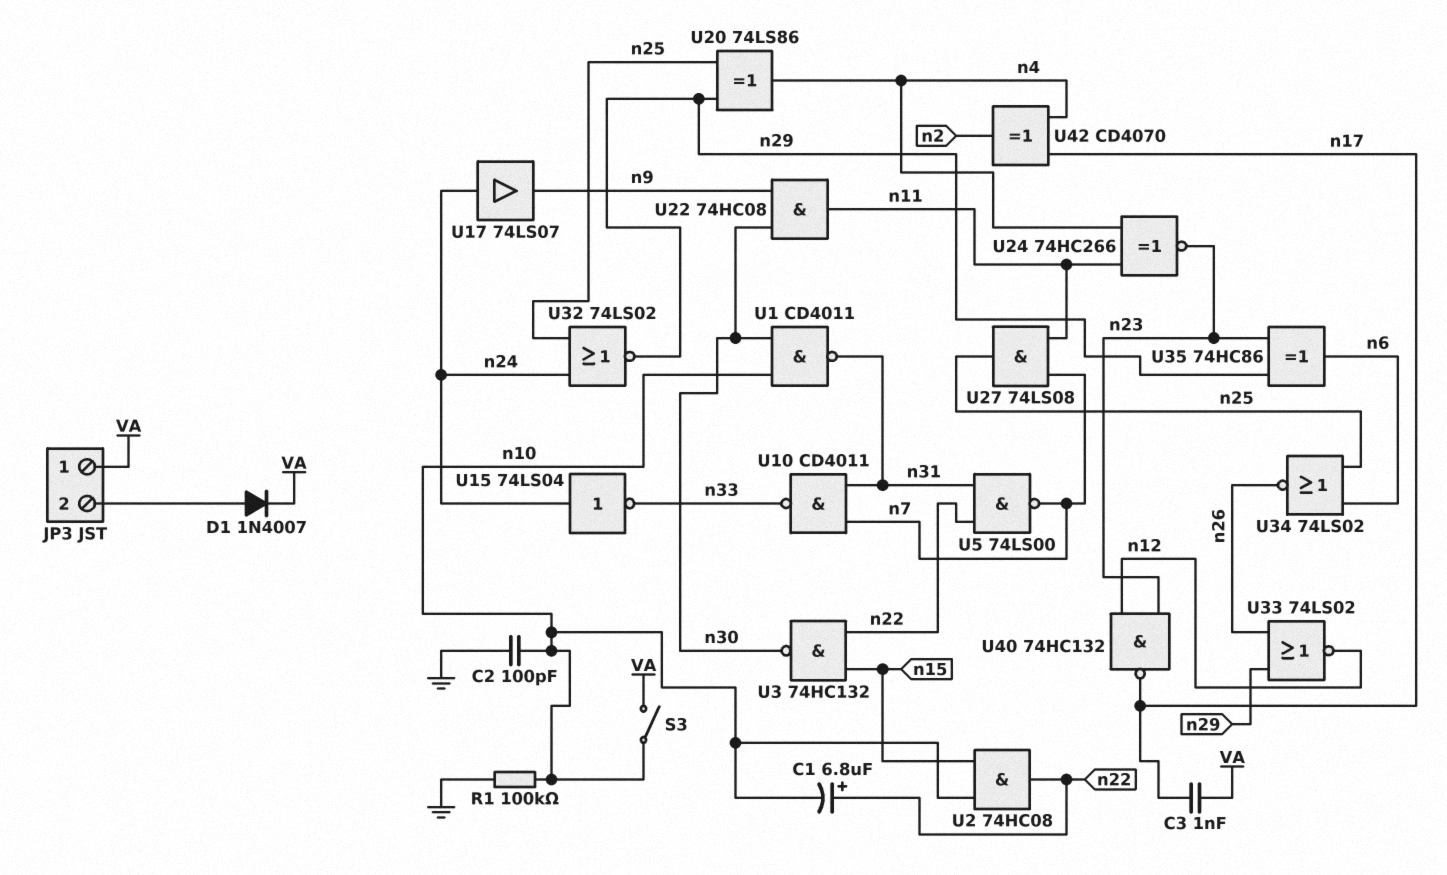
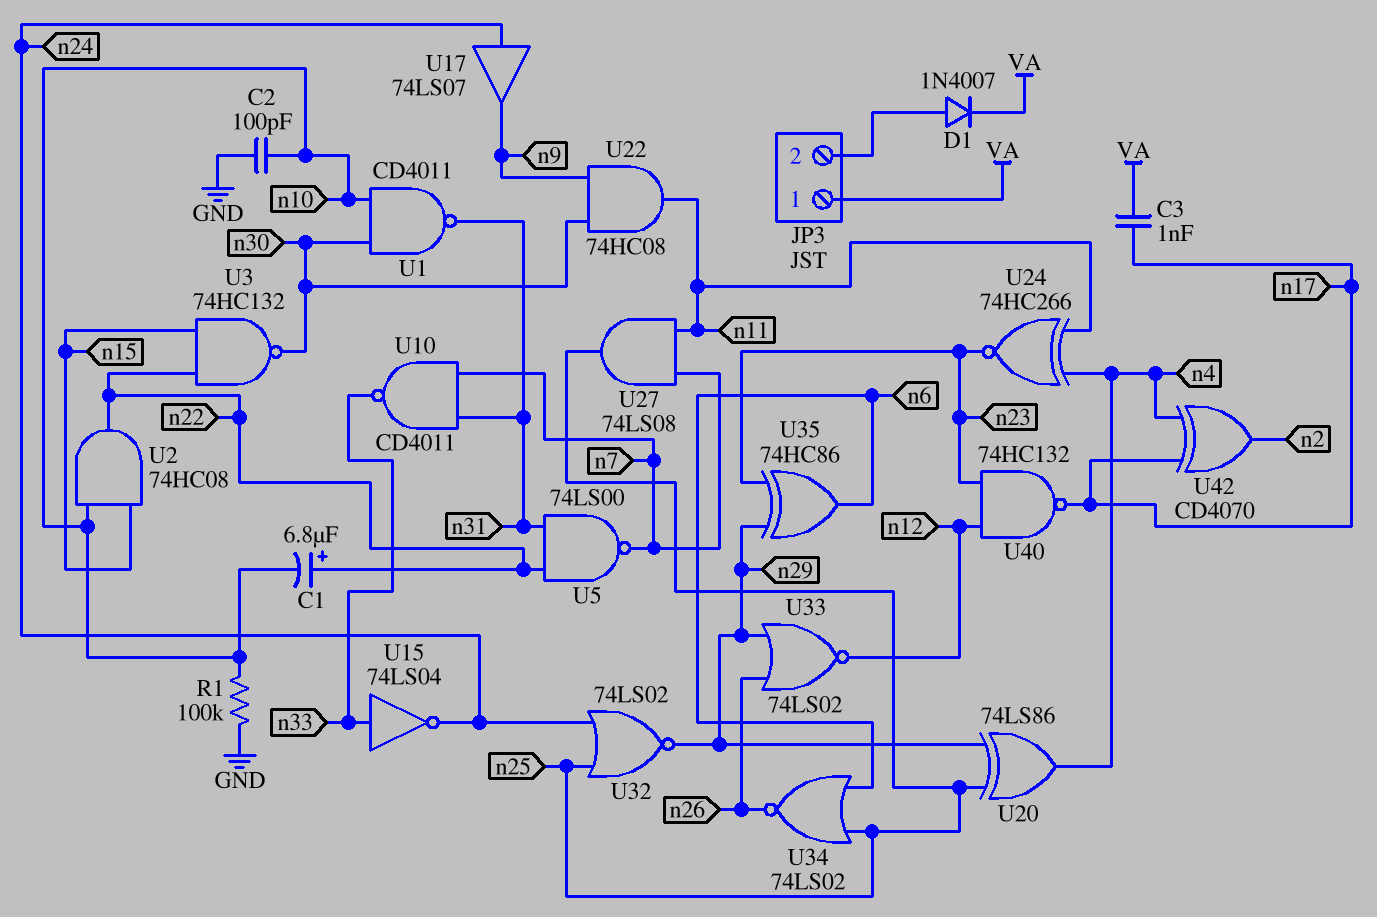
S3: switch (VA, n10) -> none
U15: NOT 74LS04 (in n24, out n33) -> NOT 74LS04 (in n33, out n24)

